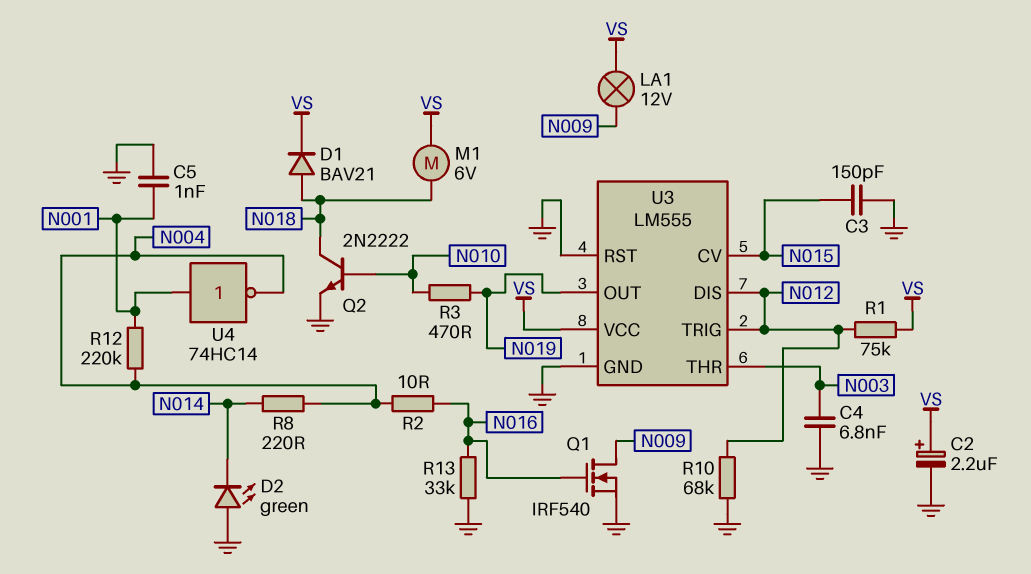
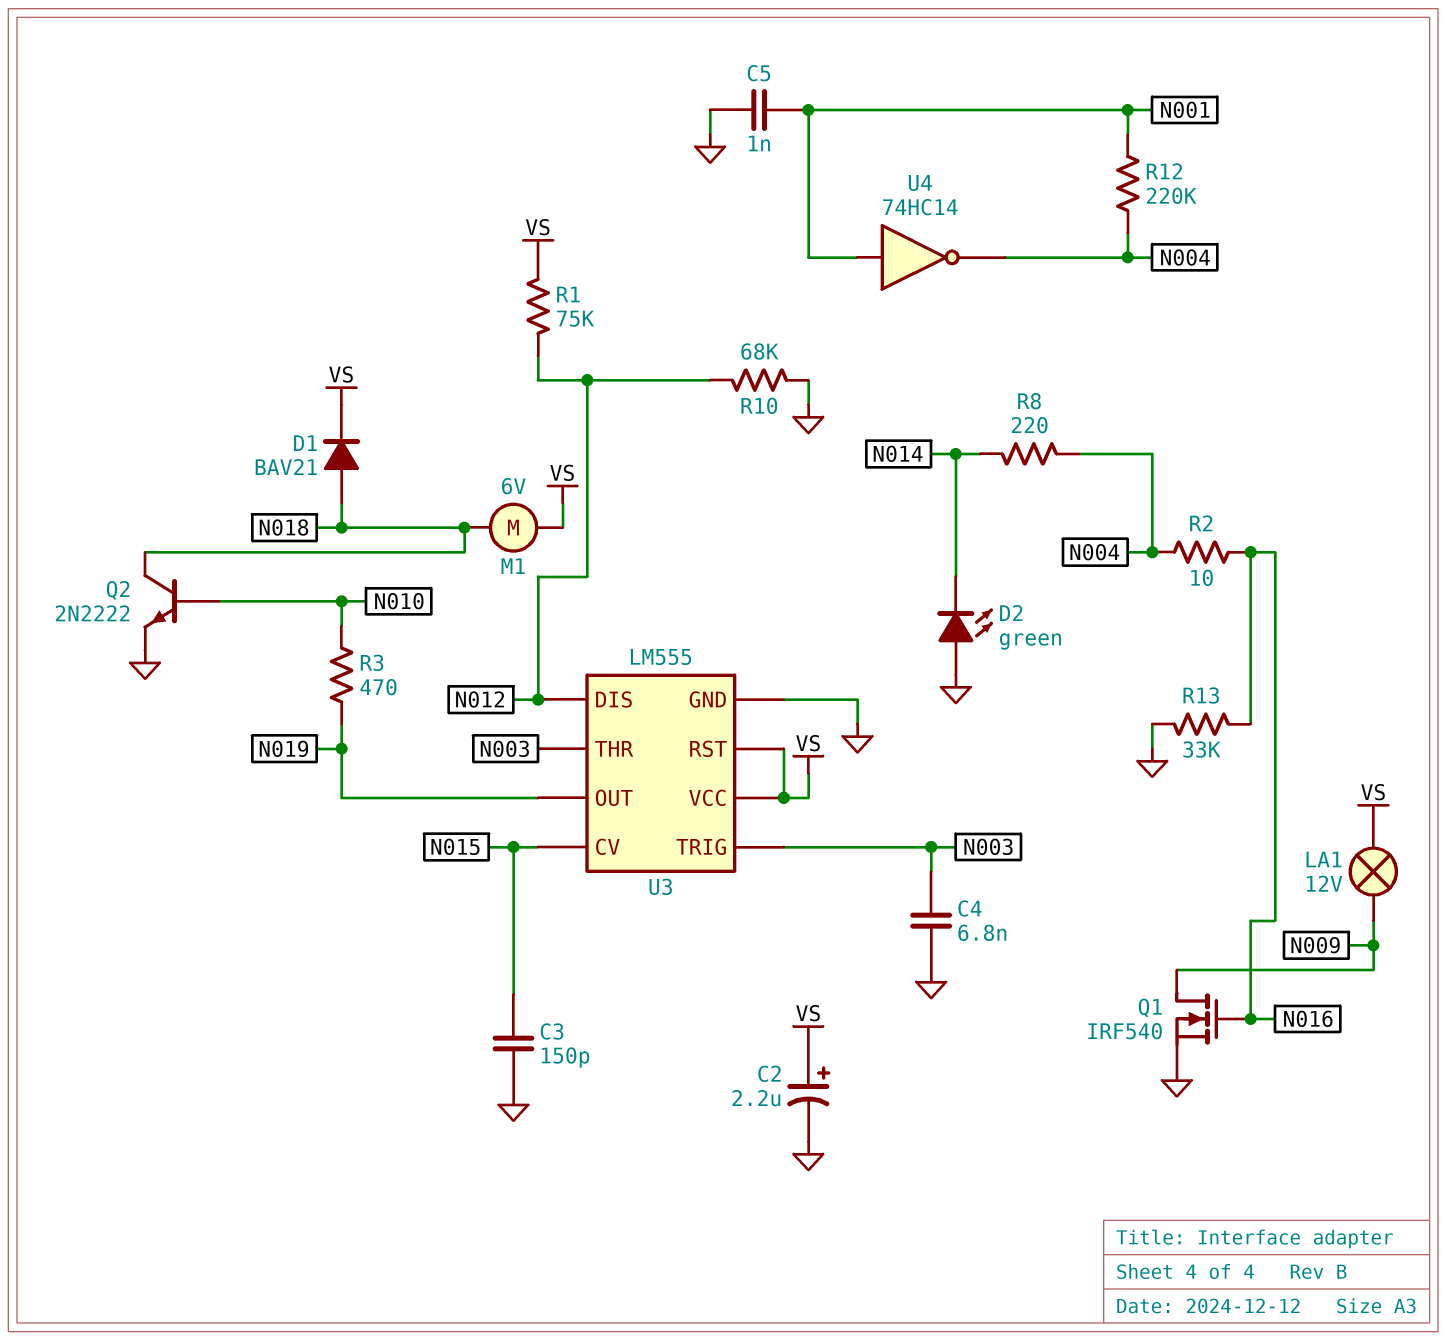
U3 pin RST: GND -> VS
U3 pin TRIG: N012 -> N003

